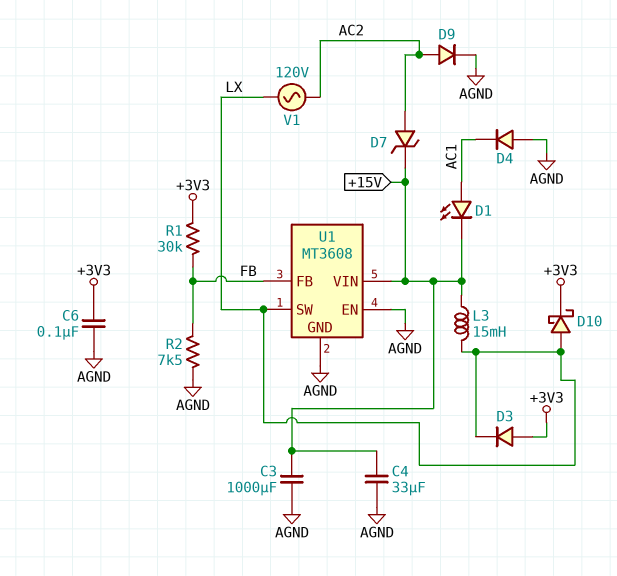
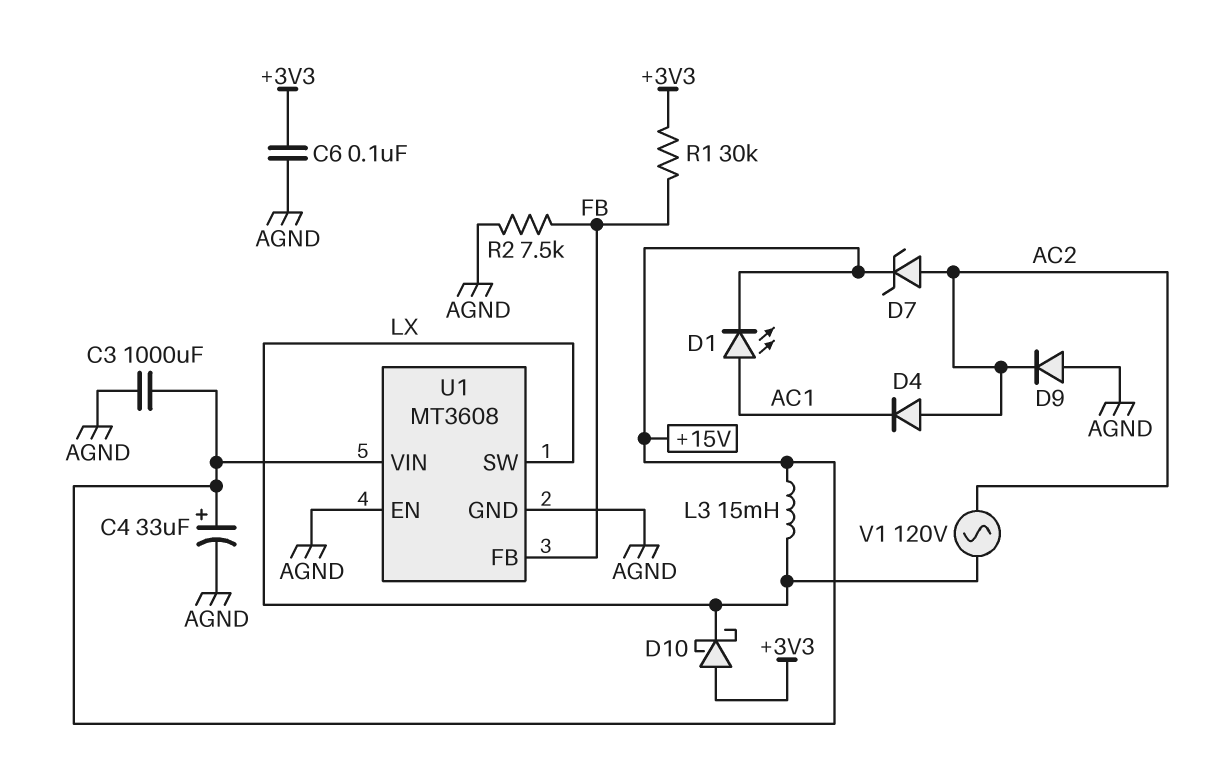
C4: 33uF (+15V, AGND) -> 33uF (plus +15V, minus AGND)
D3: diode (A +3V3, K LX) -> none
D4: diode (A AGND, K AC1) -> diode (A AC2, K AC1)
D9: diode (A AC2, K AGND) -> diode (A AGND, K AC2)
D10: schottky (A LX, K +3V3) -> schottky (A +3V3, K LX)

